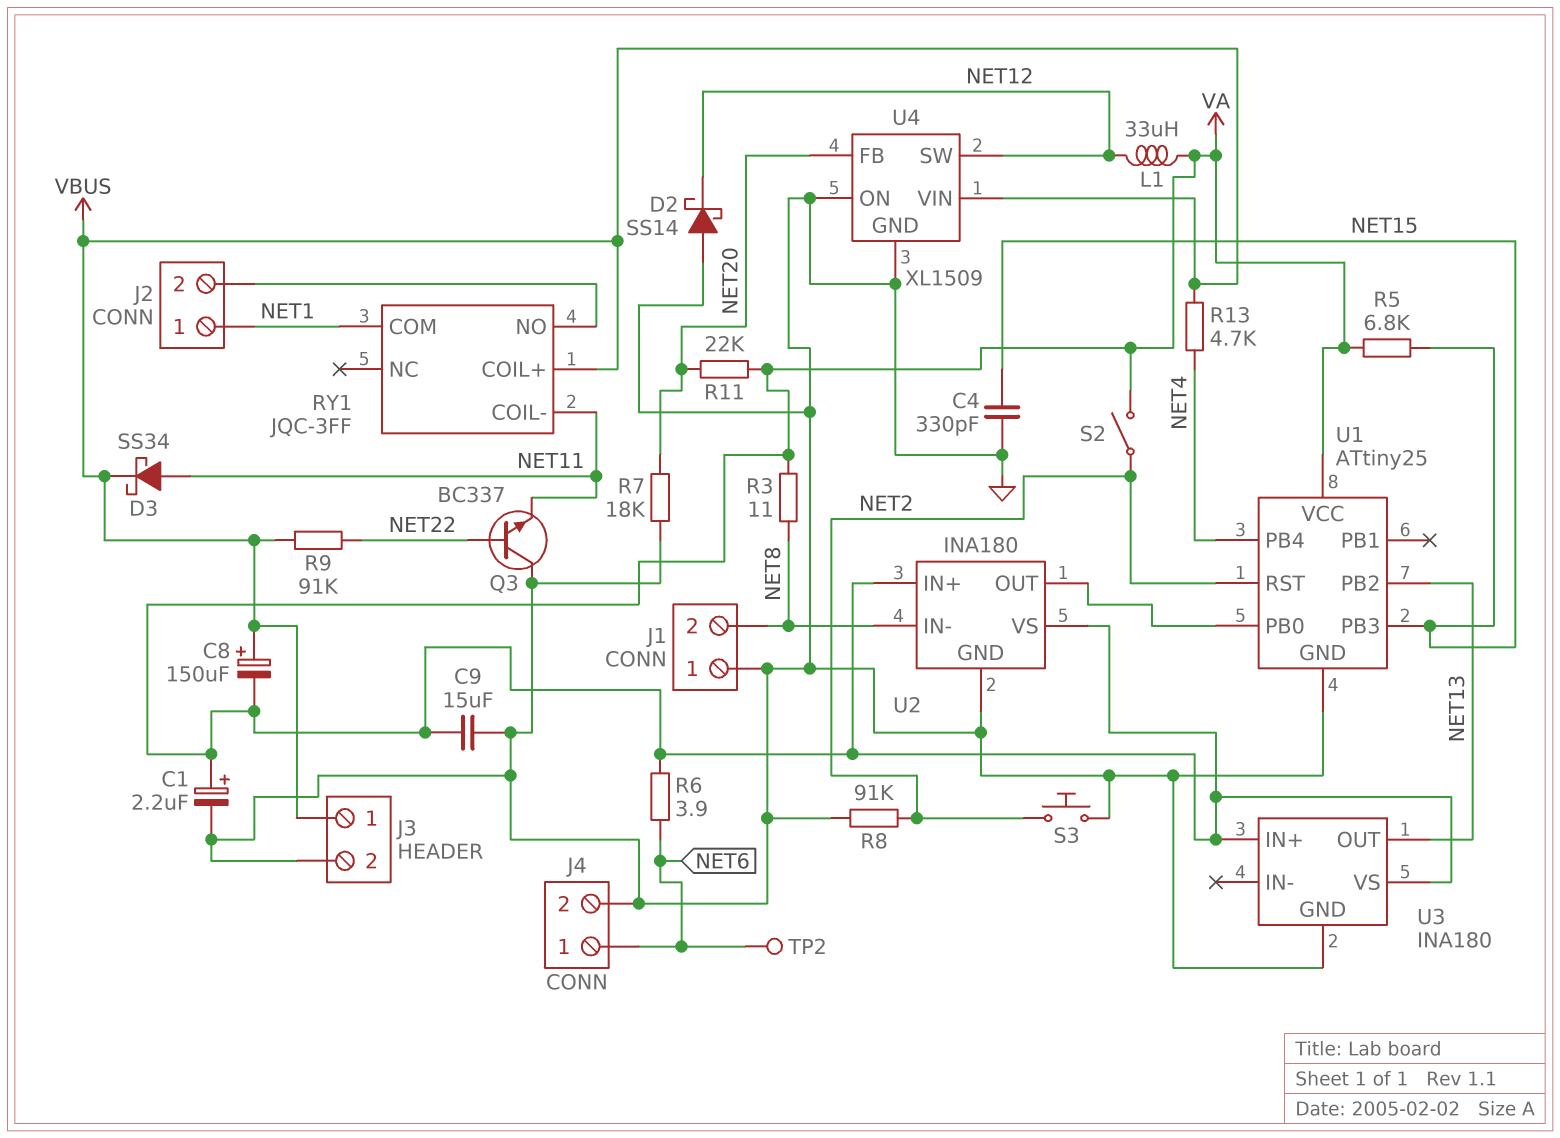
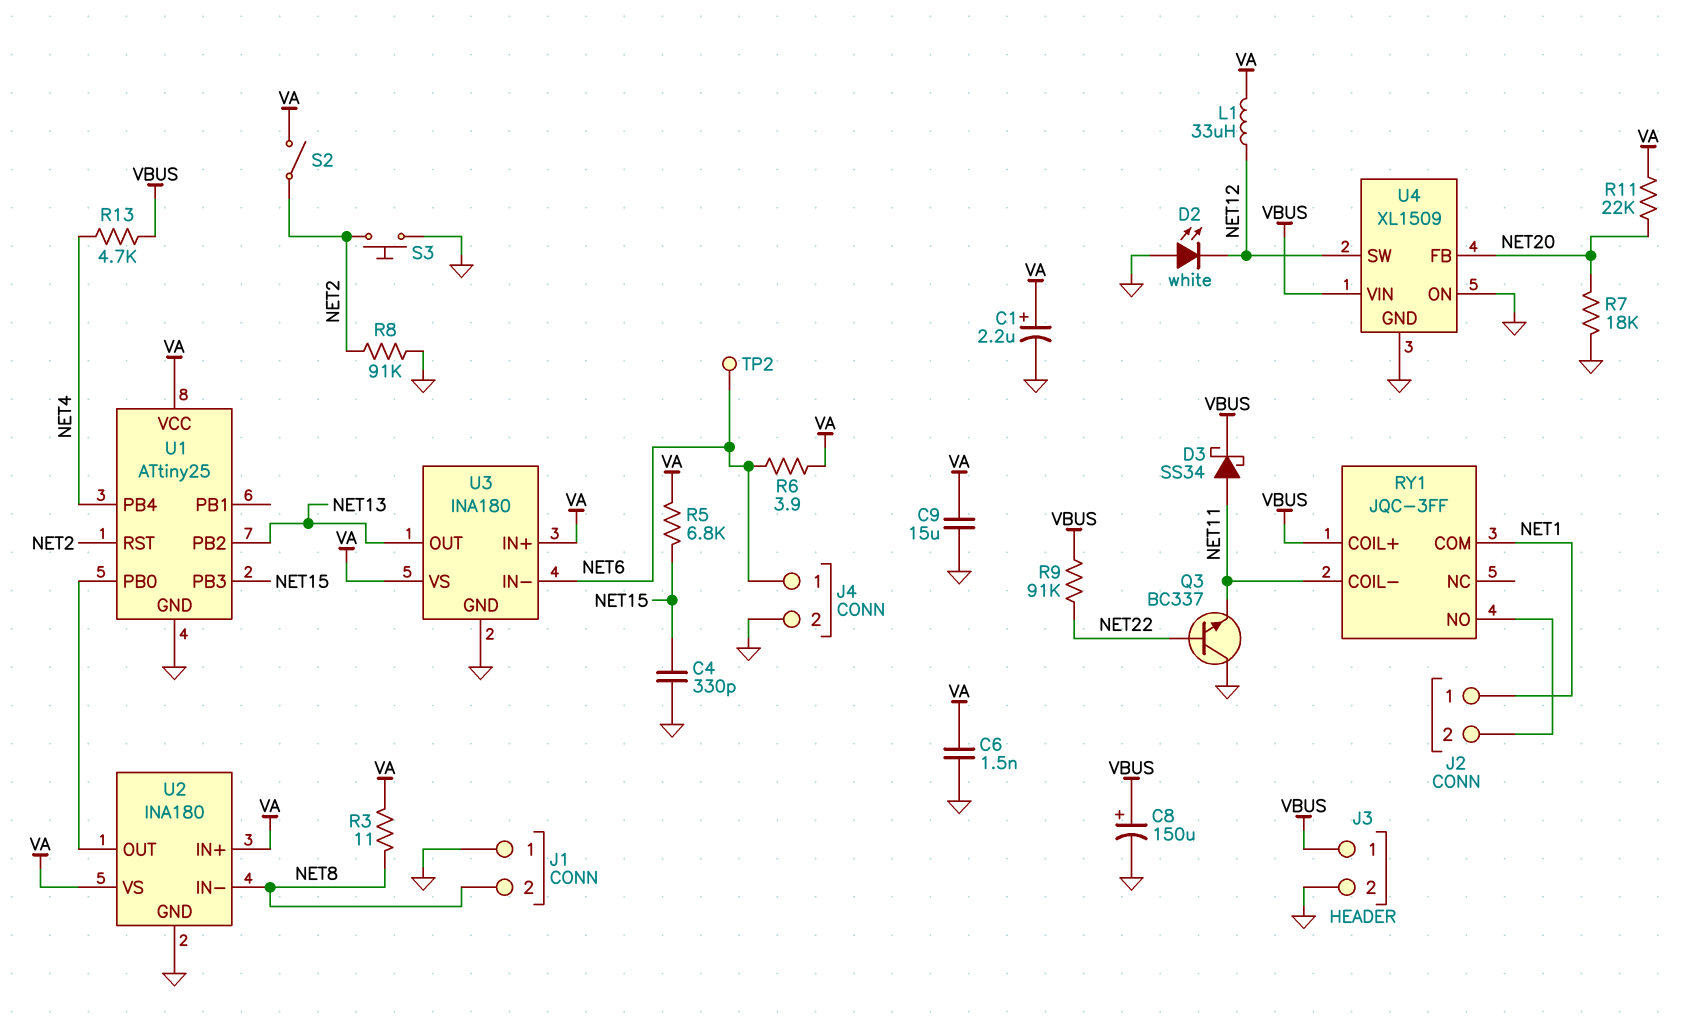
C6: none -> 1.5nF (GND, VA)
C8: 150uF (plus VBUS, minus VA) -> 150uF (plus VBUS, minus GND)
D2: schottky SS14 (A GND, K NET12) -> LED white (A GND, K NET12)
U3 pin IN-: none -> NET6

